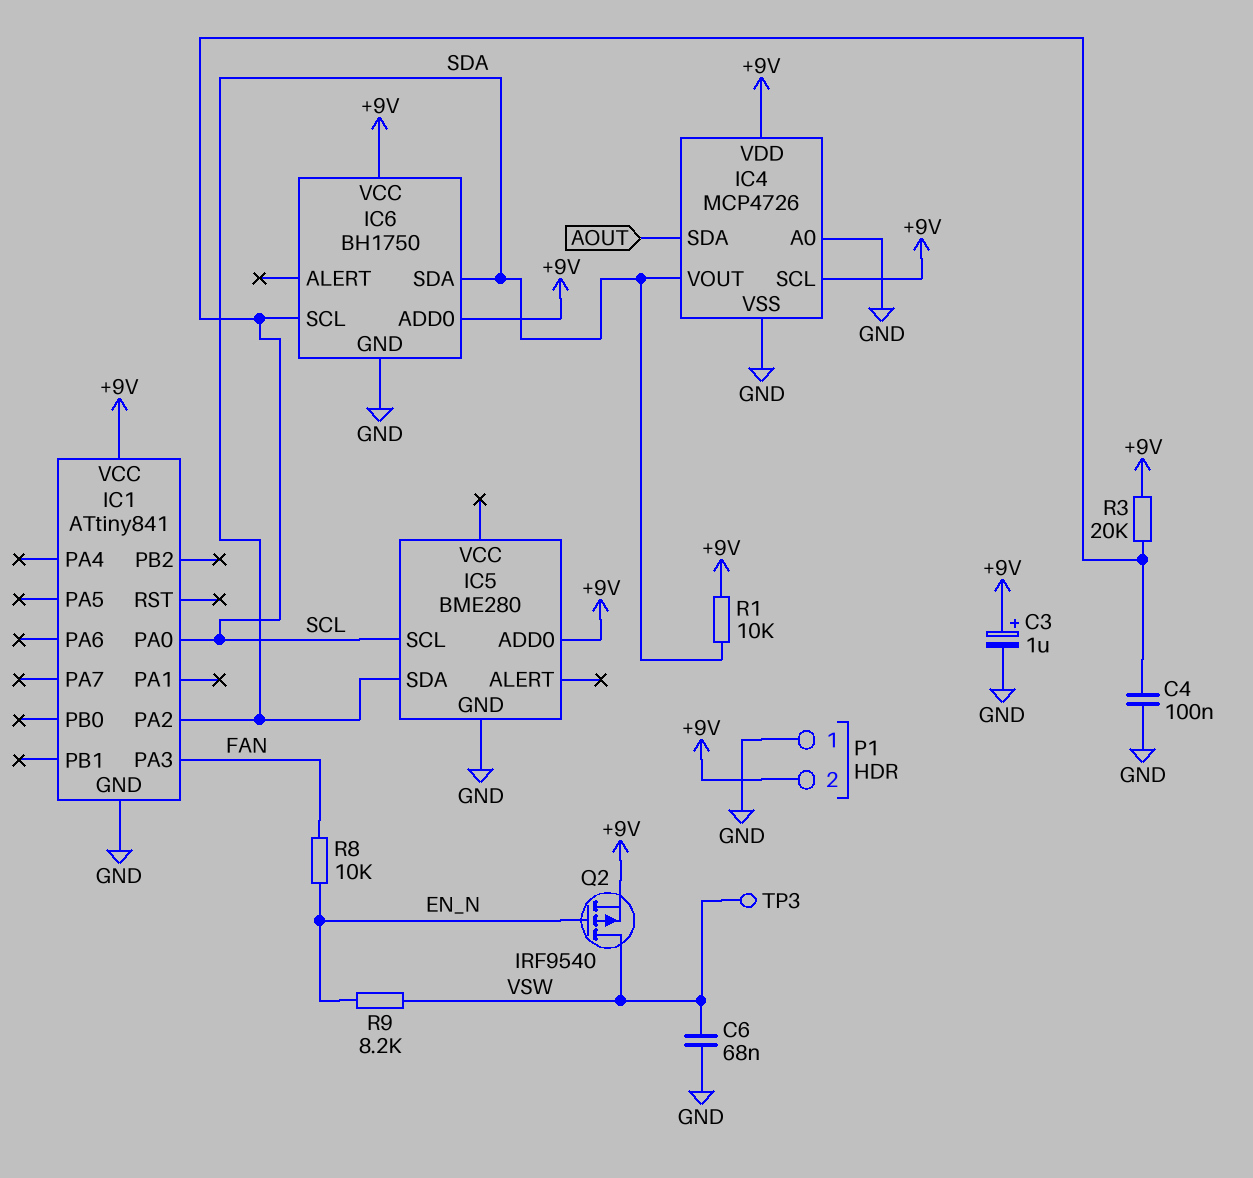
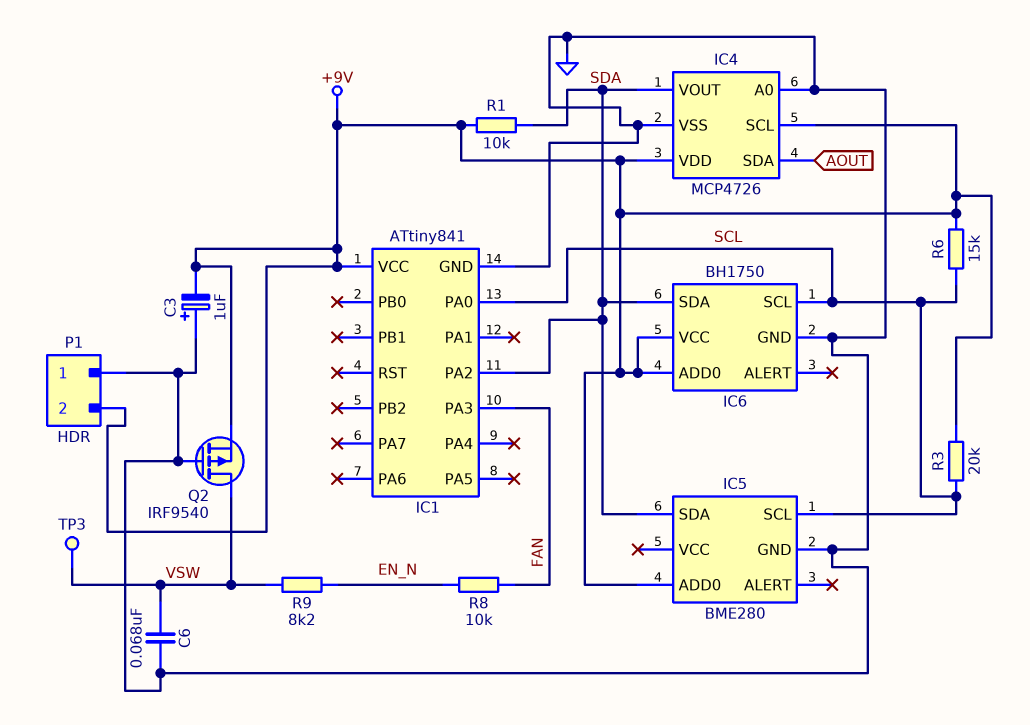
C3: 1uF (plus +9V, minus GND) -> 1uF (plus GND, minus +9V)
C4: 100nF (GND, SCL) -> none
Q2: PMOS IRF9540 (G EN_N, D VSW, S +9V) -> PMOS IRF9540 (G GND, D VSW, S +9V)
R6: none -> 15k (+9V, SCL)

